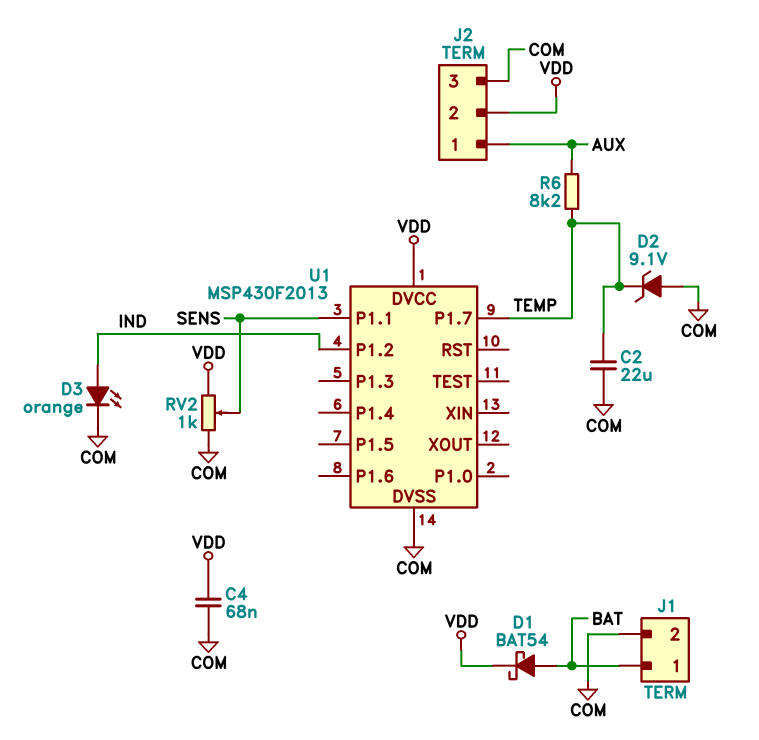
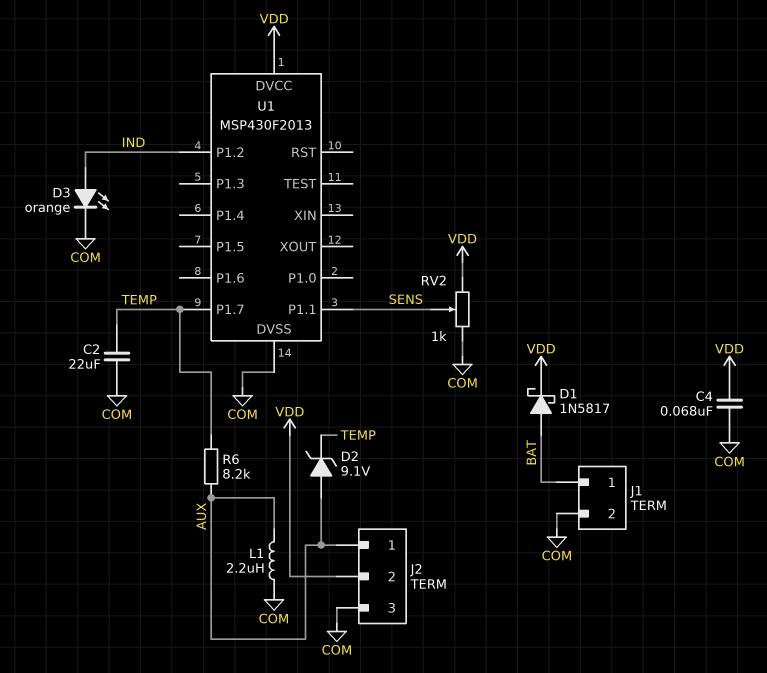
D1: schottky BAT54 (A BAT, K VDD) -> schottky 1N5817 (A BAT, K VDD)
D2: zener 9.1V (A COM, K TEMP) -> zener 9.1V (A AUX, K TEMP)
L1: none -> 2.2uH (AUX, COM)

